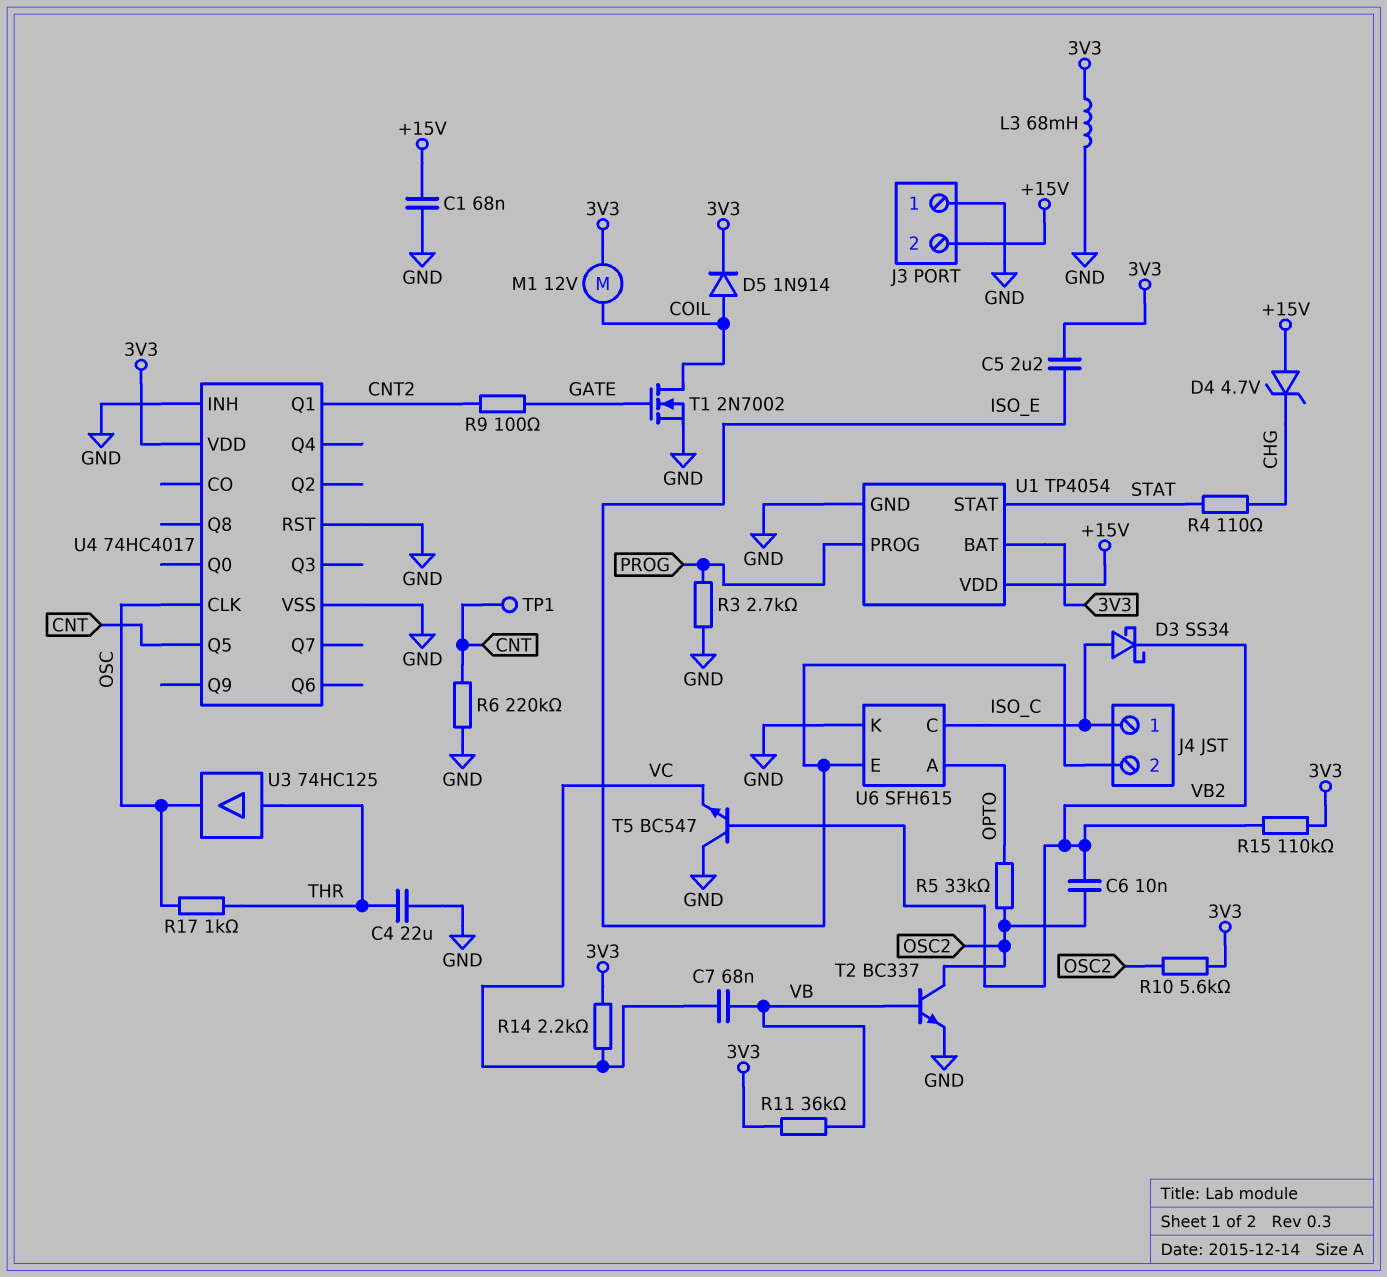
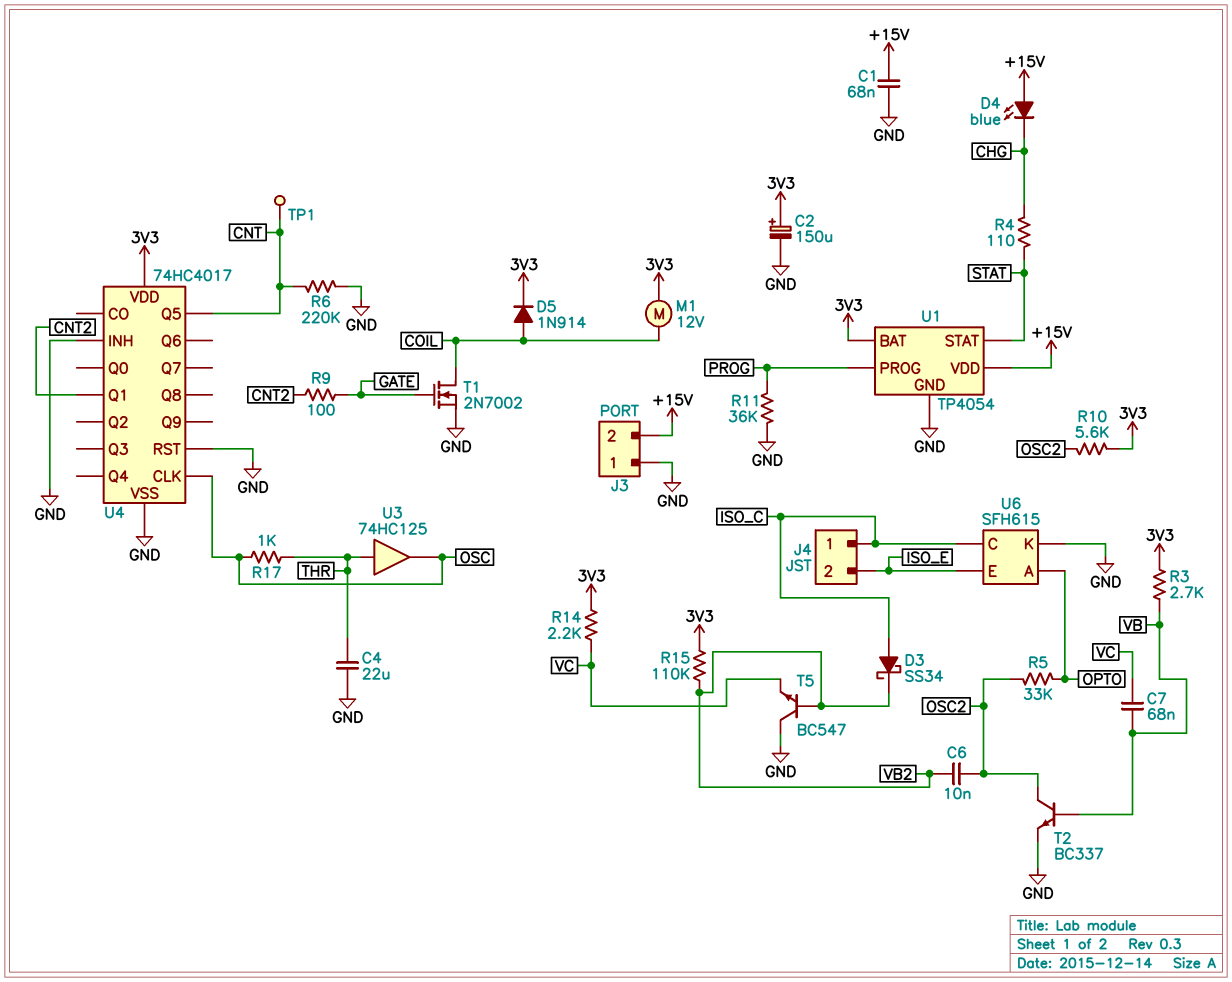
C2: none -> 150uF (plus 3V3, minus GND)
C5: 2.2uF (3V3, ISO_E) -> none
D4: zener 4.7V (A +15V, K CHG) -> LED blue (A +15V, K CHG)
L3: 68mH (3V3, GND) -> none
R3: 2.7k (GND, PROG) -> 2.7k (3V3, VB)
R11: 36k (3V3, VB) -> 36k (GND, PROG)

